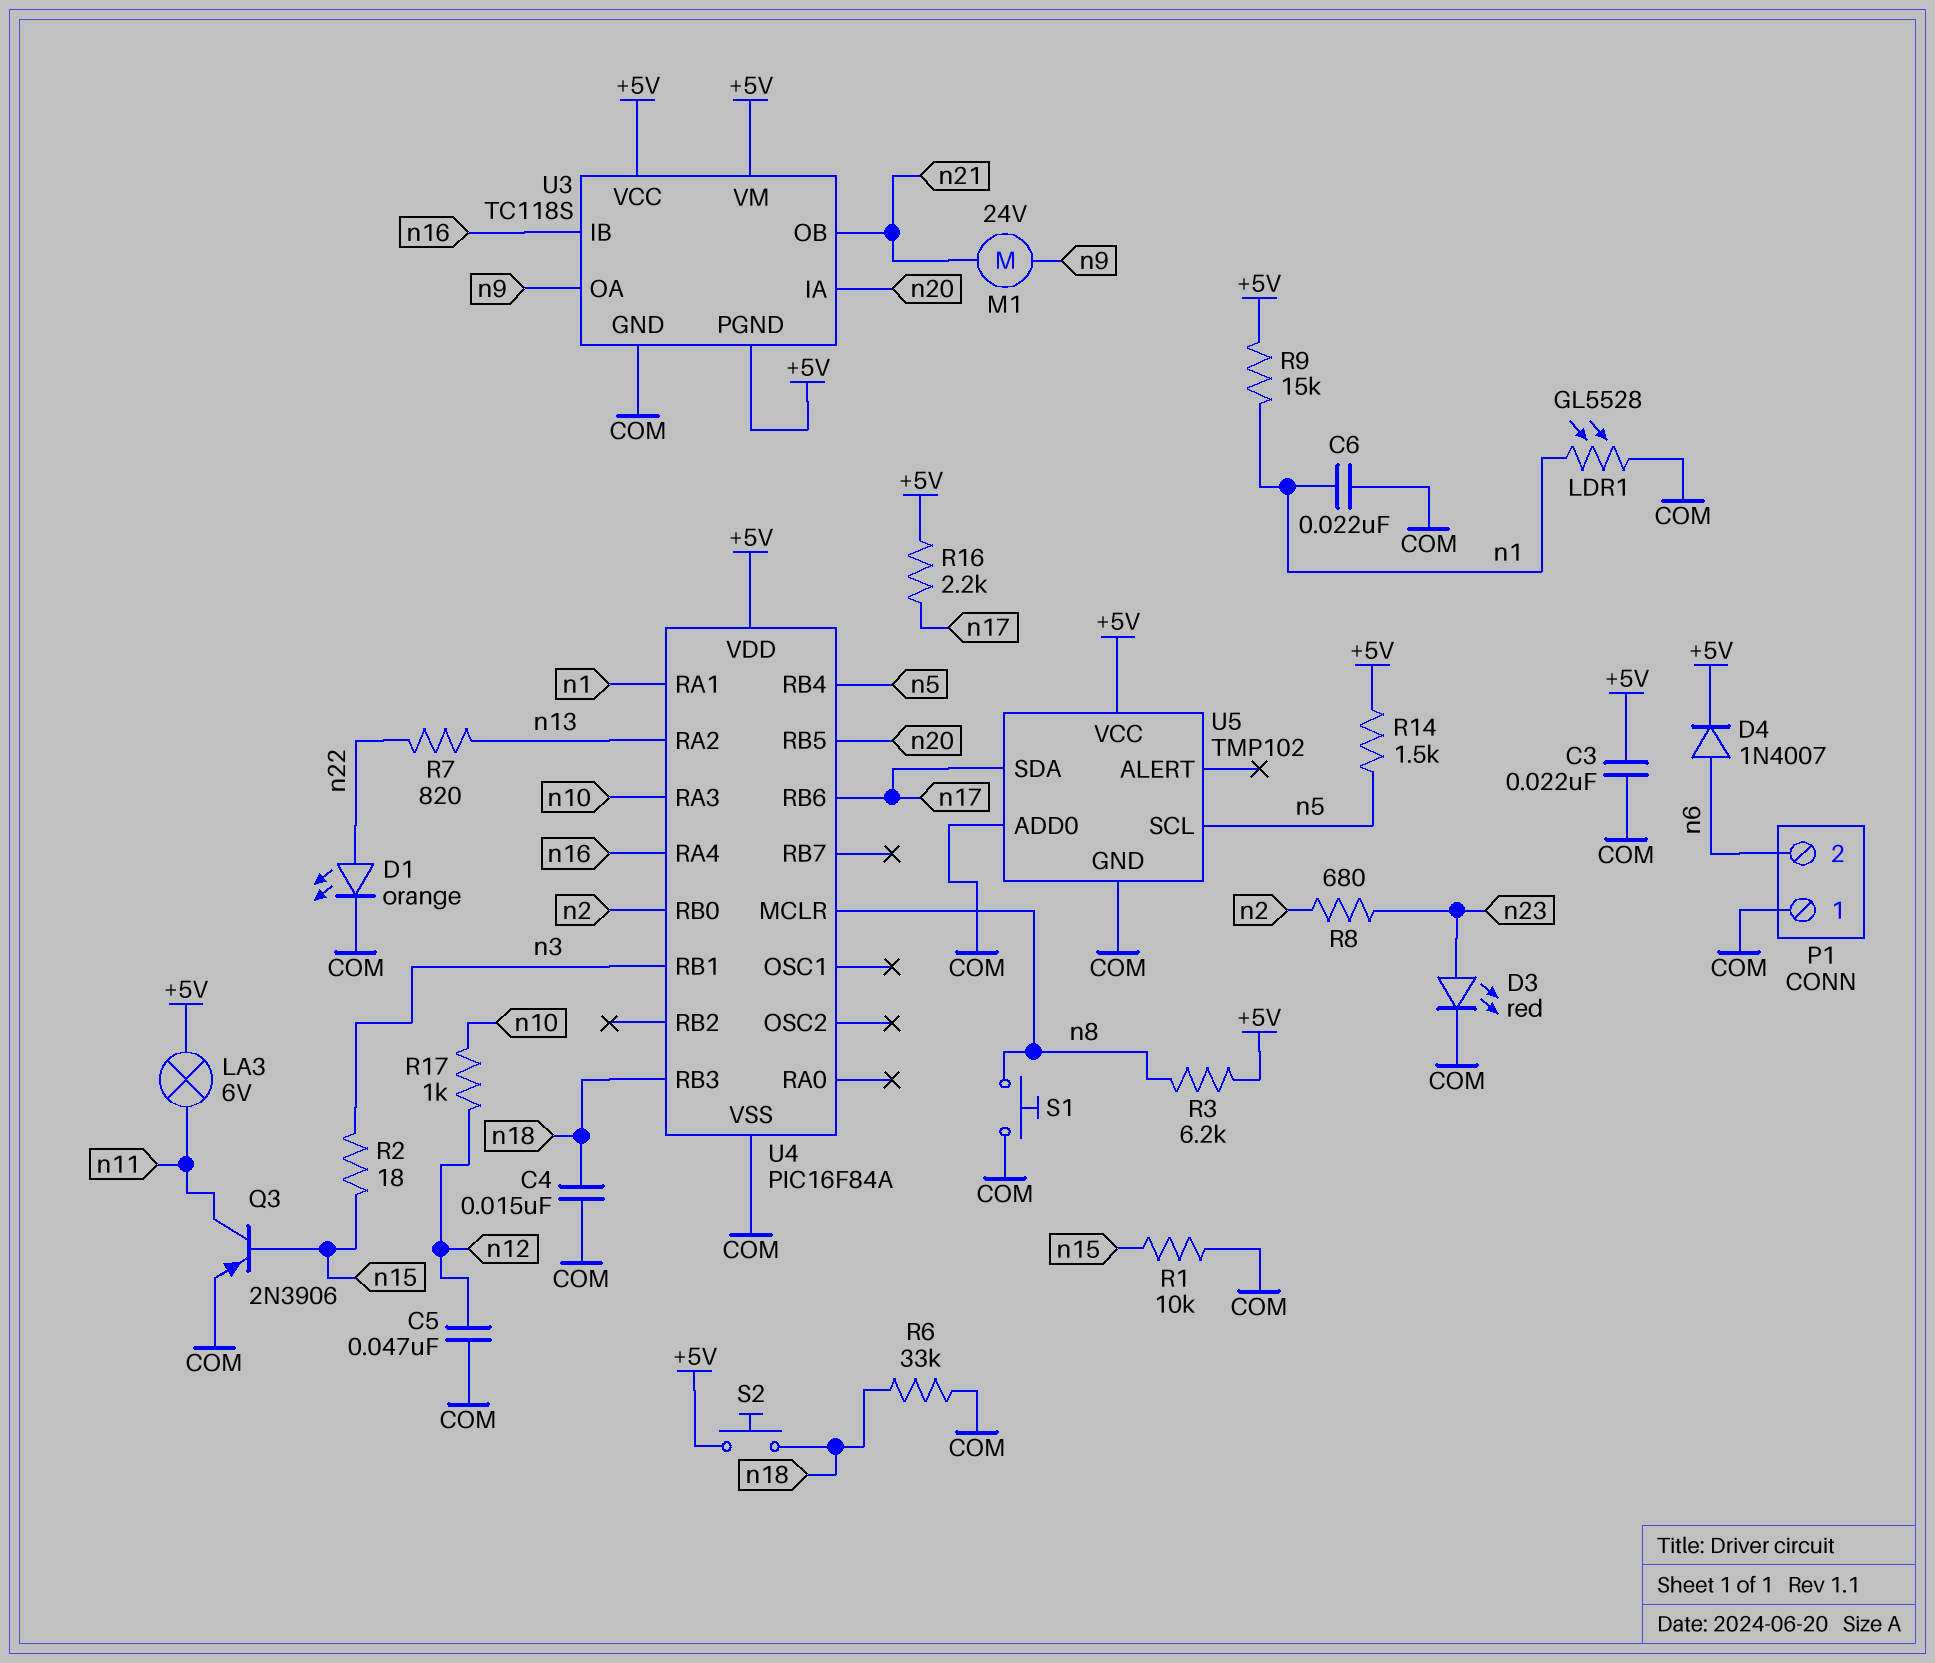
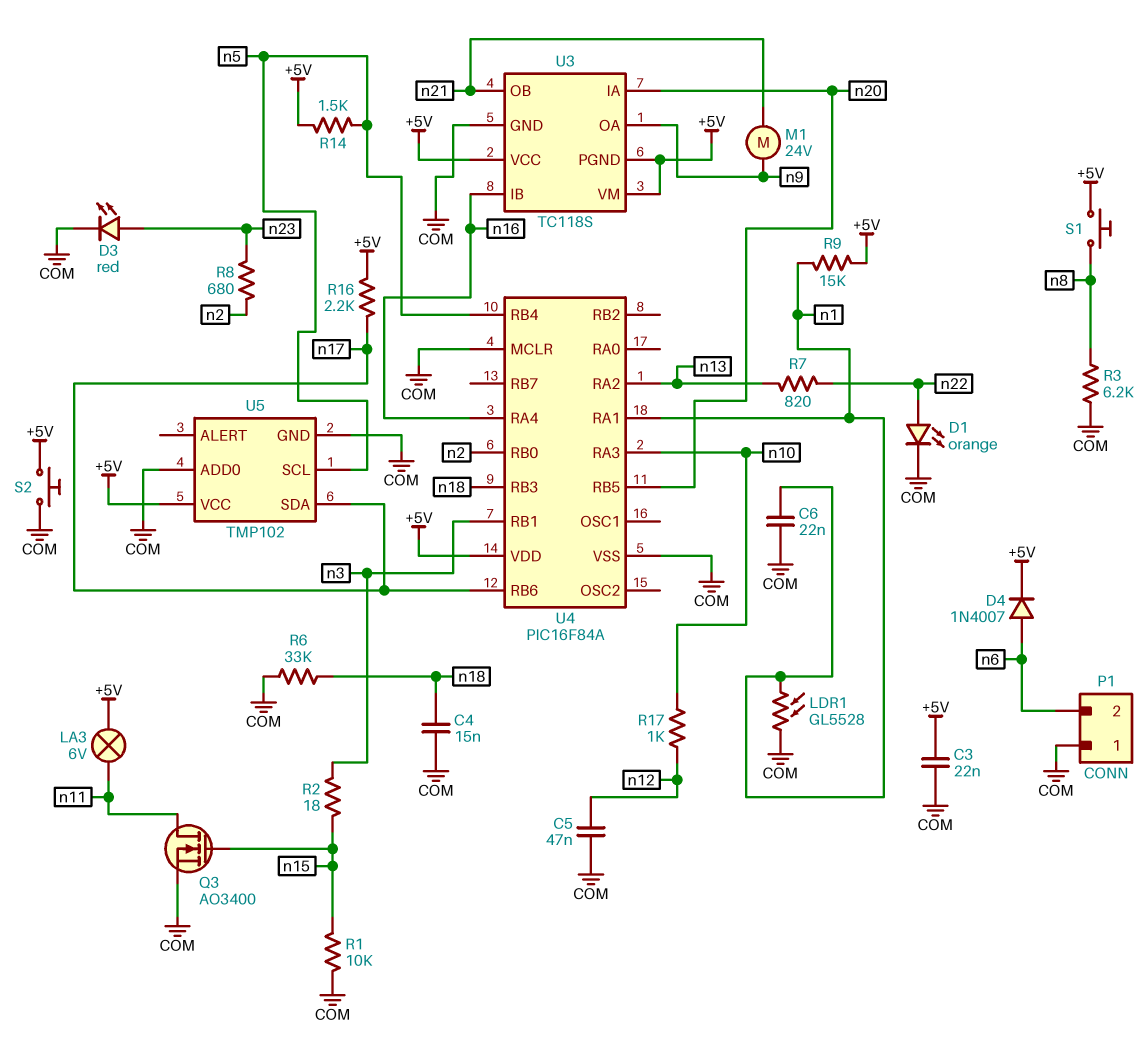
Q3: PNP 2N3906 (B n15, C n11, E COM) -> NMOS AO3400 (G n15, D n11, S COM)
R3: 6.2k (+5V, n8) -> 6.2k (COM, n8)
S1: button (COM, n8) -> button (+5V, n8)
S2: button (+5V, n18) -> button (+5V, COM)
U4 pin MCLR: n8 -> COM

